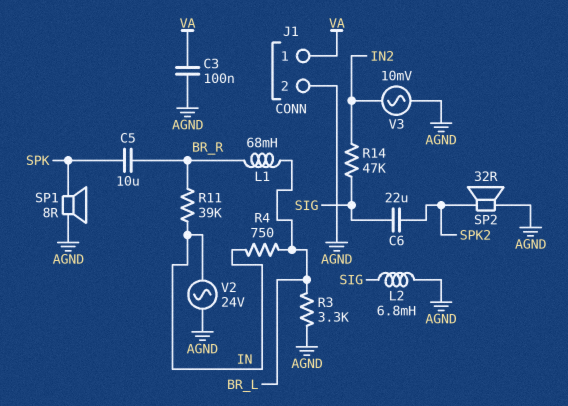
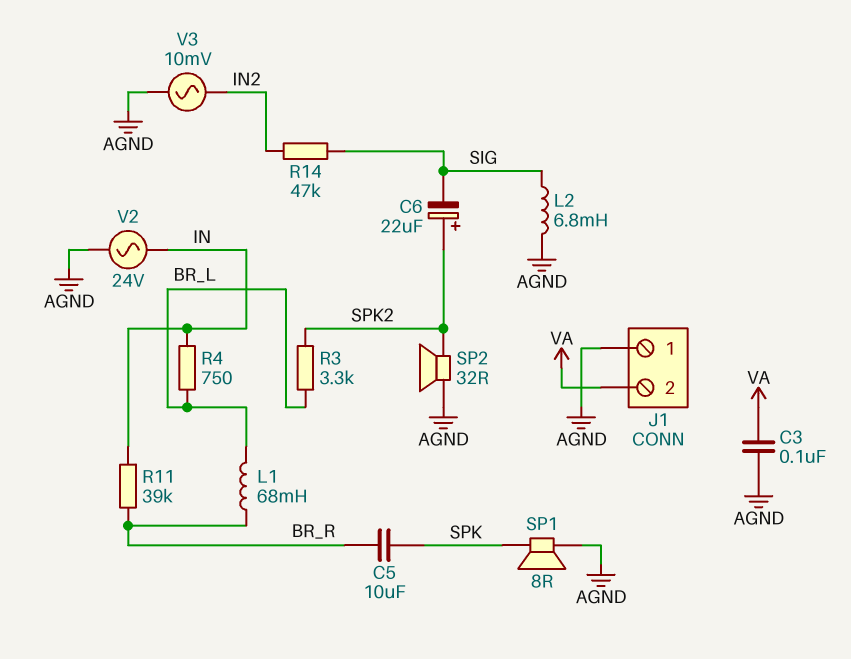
C6: 22uF (SIG, SPK2) -> 22uF (plus SPK2, minus SIG)
J1 pin 1: VA -> AGND
J1 pin 2: AGND -> VA
R3: 3.3k (AGND, BR_L) -> 3.3k (BR_L, SPK2)

